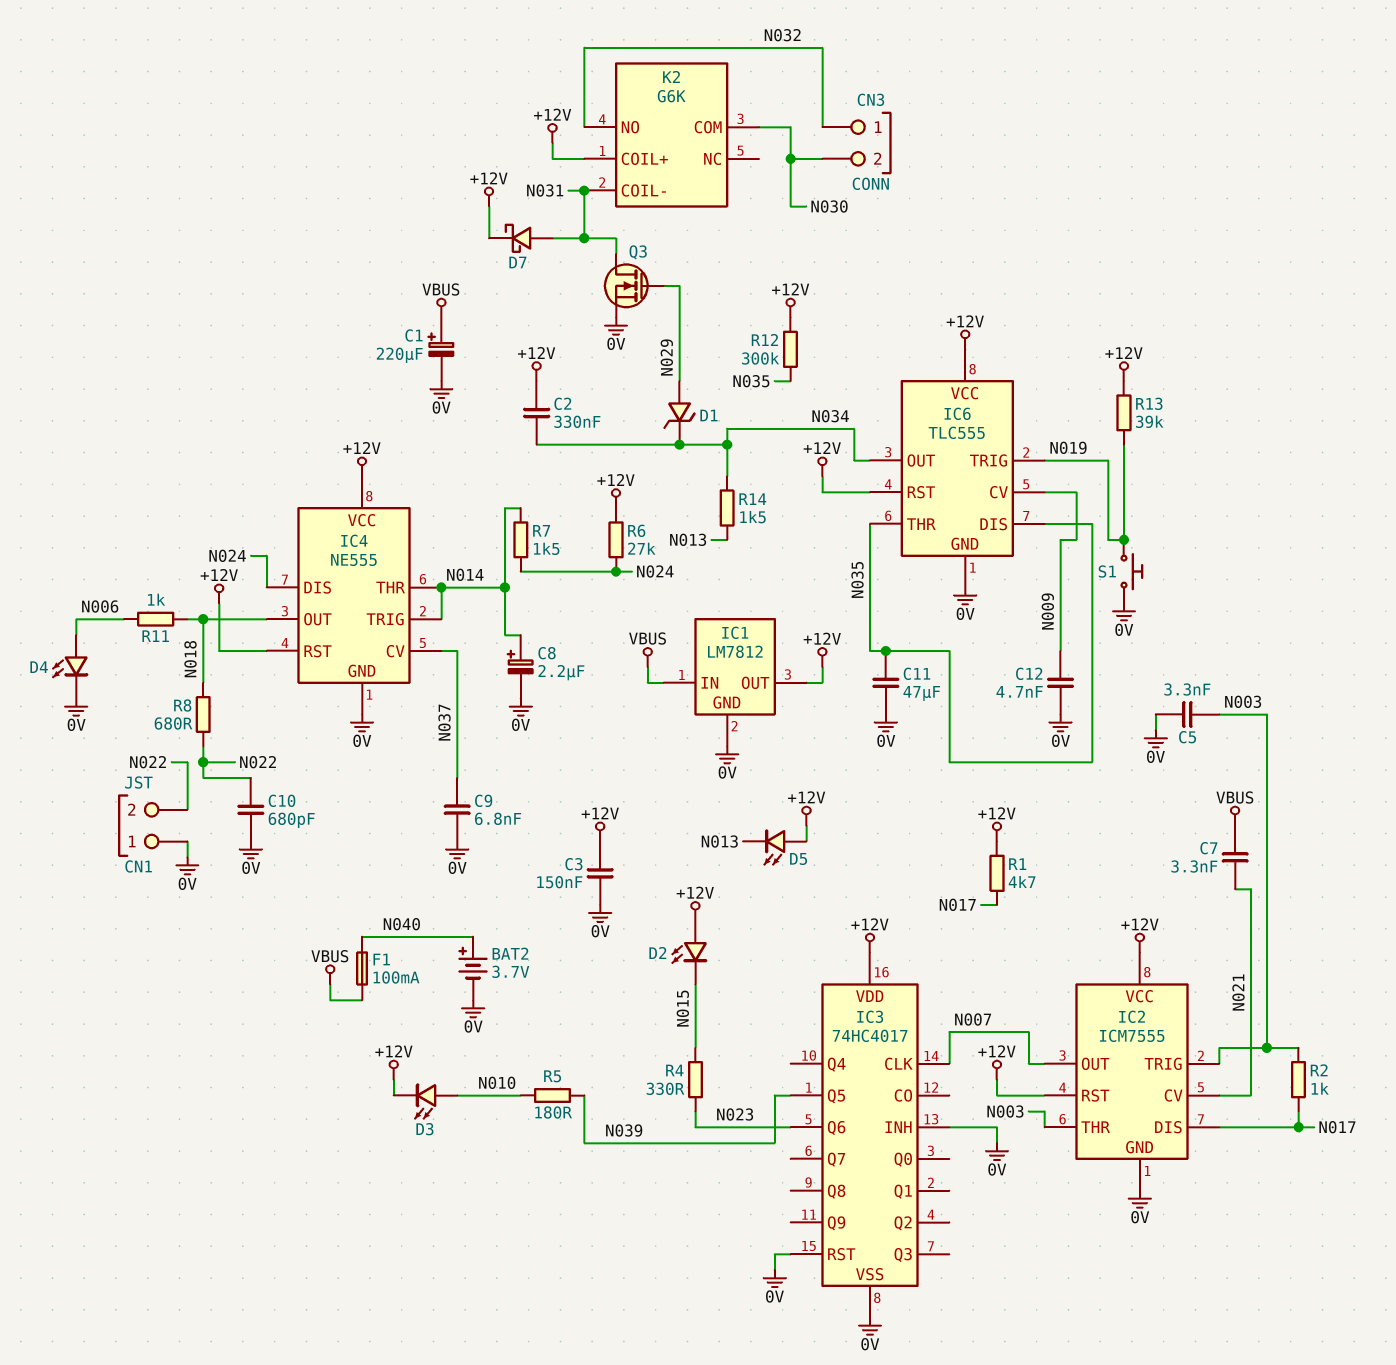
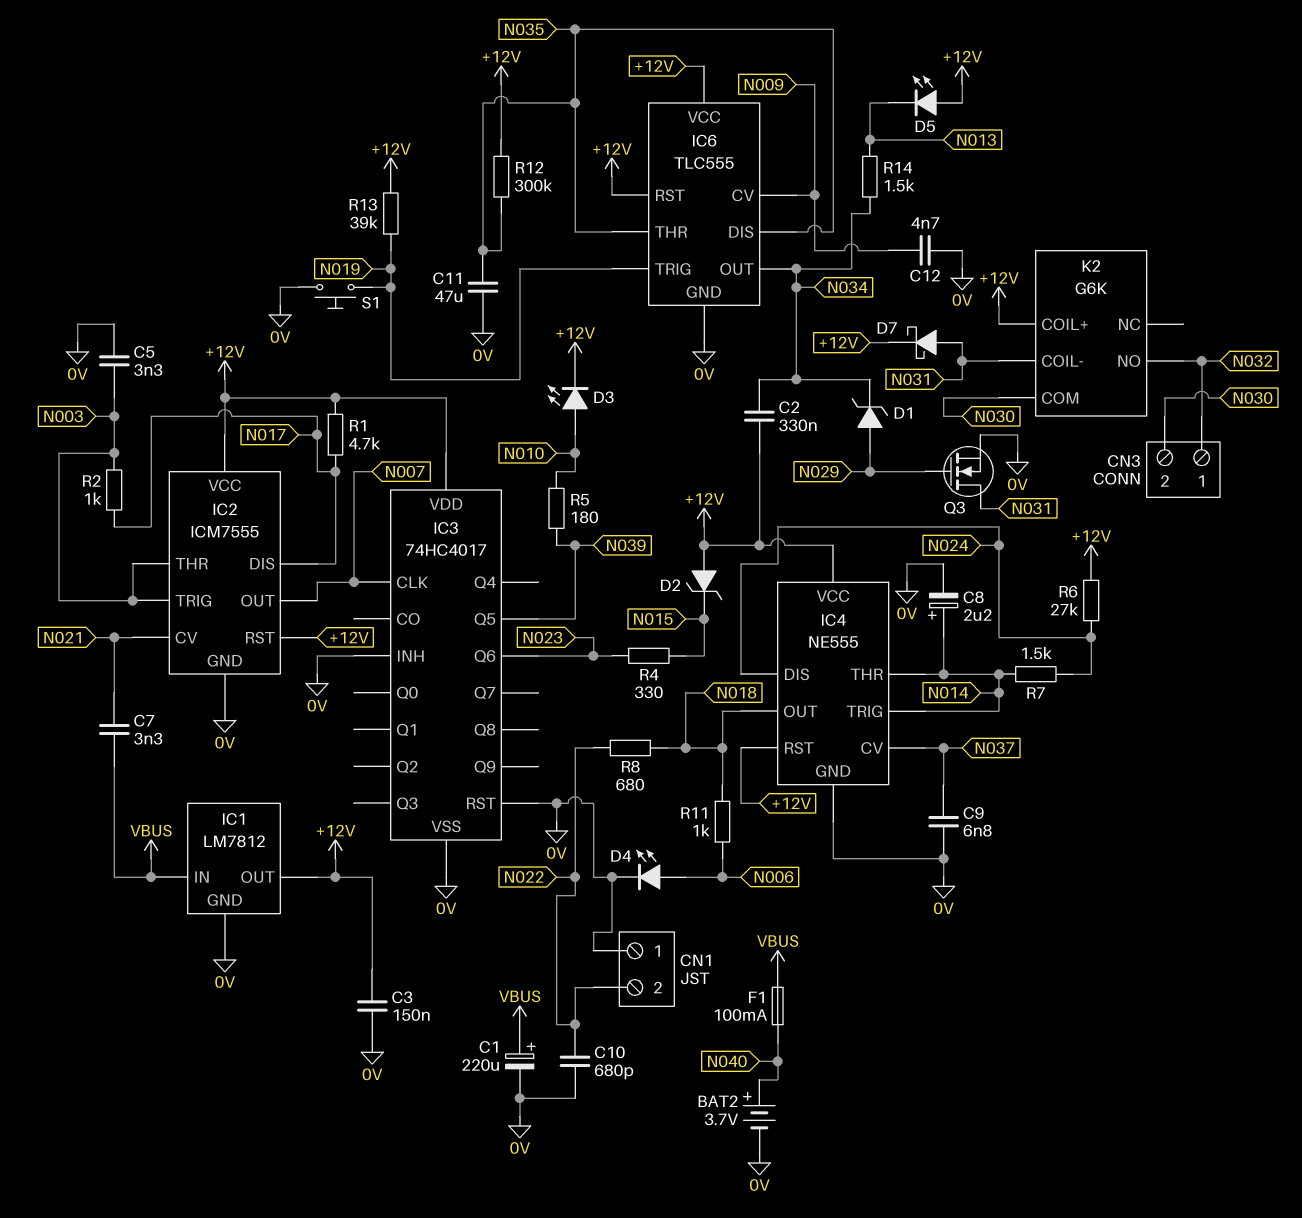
D2: LED (A +12V, K N015) -> zener (A +12V, K N015)

